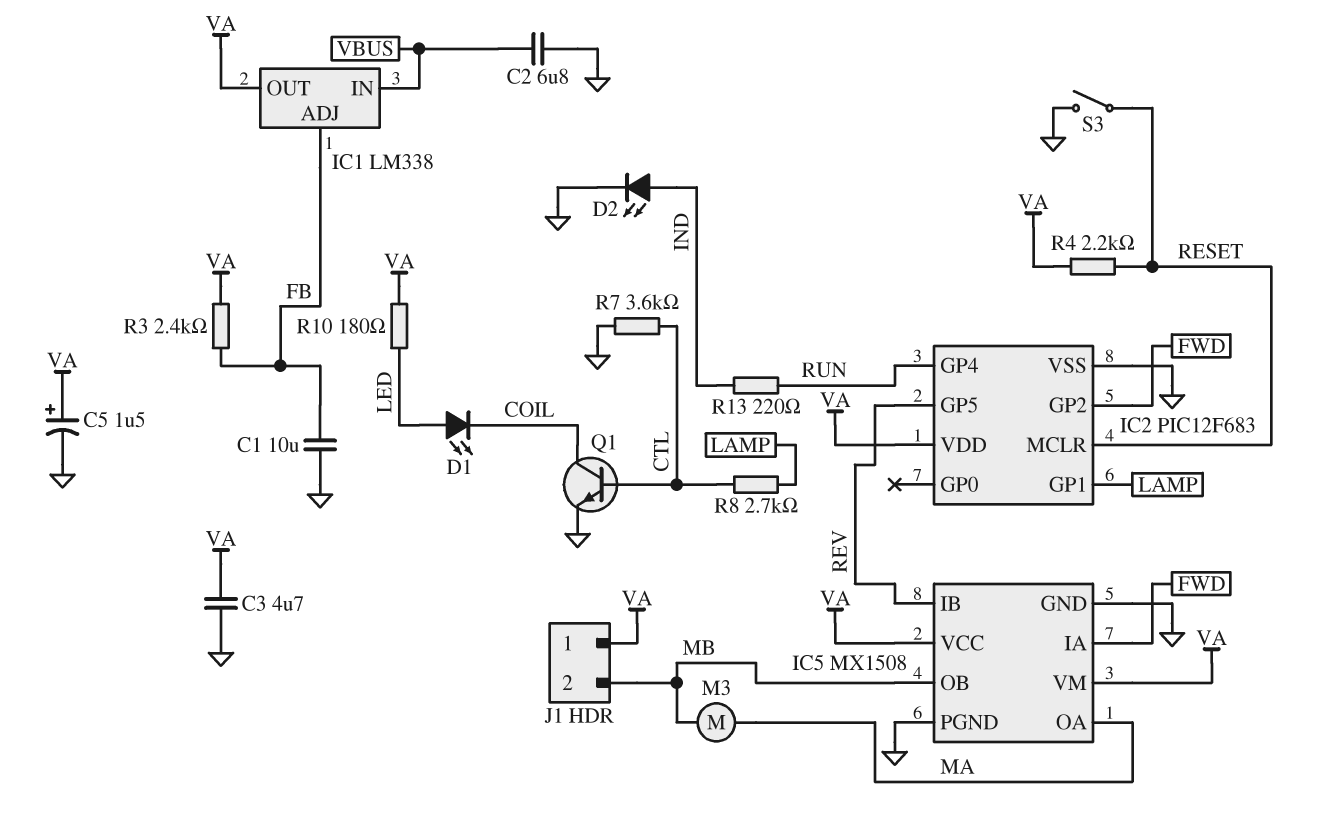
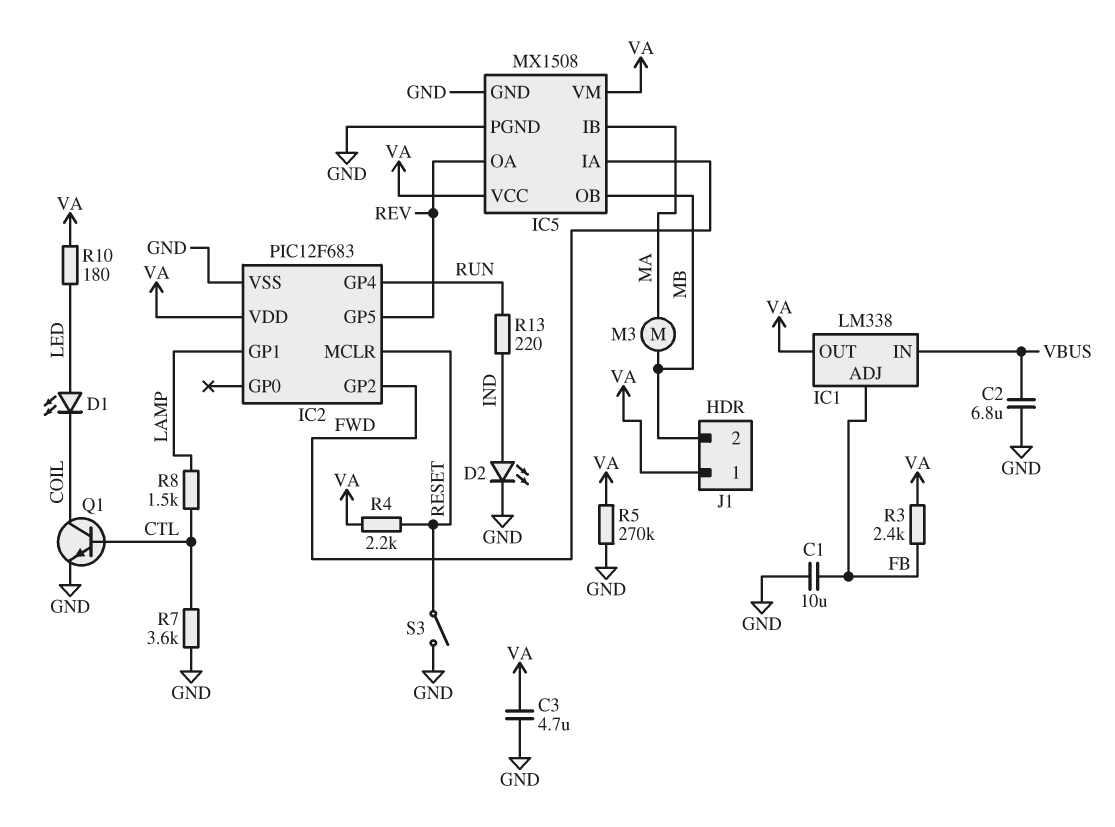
C5: 1.5uF (plus VA, minus GND) -> none
IC5 pin IB: REV -> MA
IC5 pin OA: MA -> REV
R5: none -> 270k (GND, VA)
R8: 2.7k (CTL, LAMP) -> 1.5k (CTL, LAMP)

